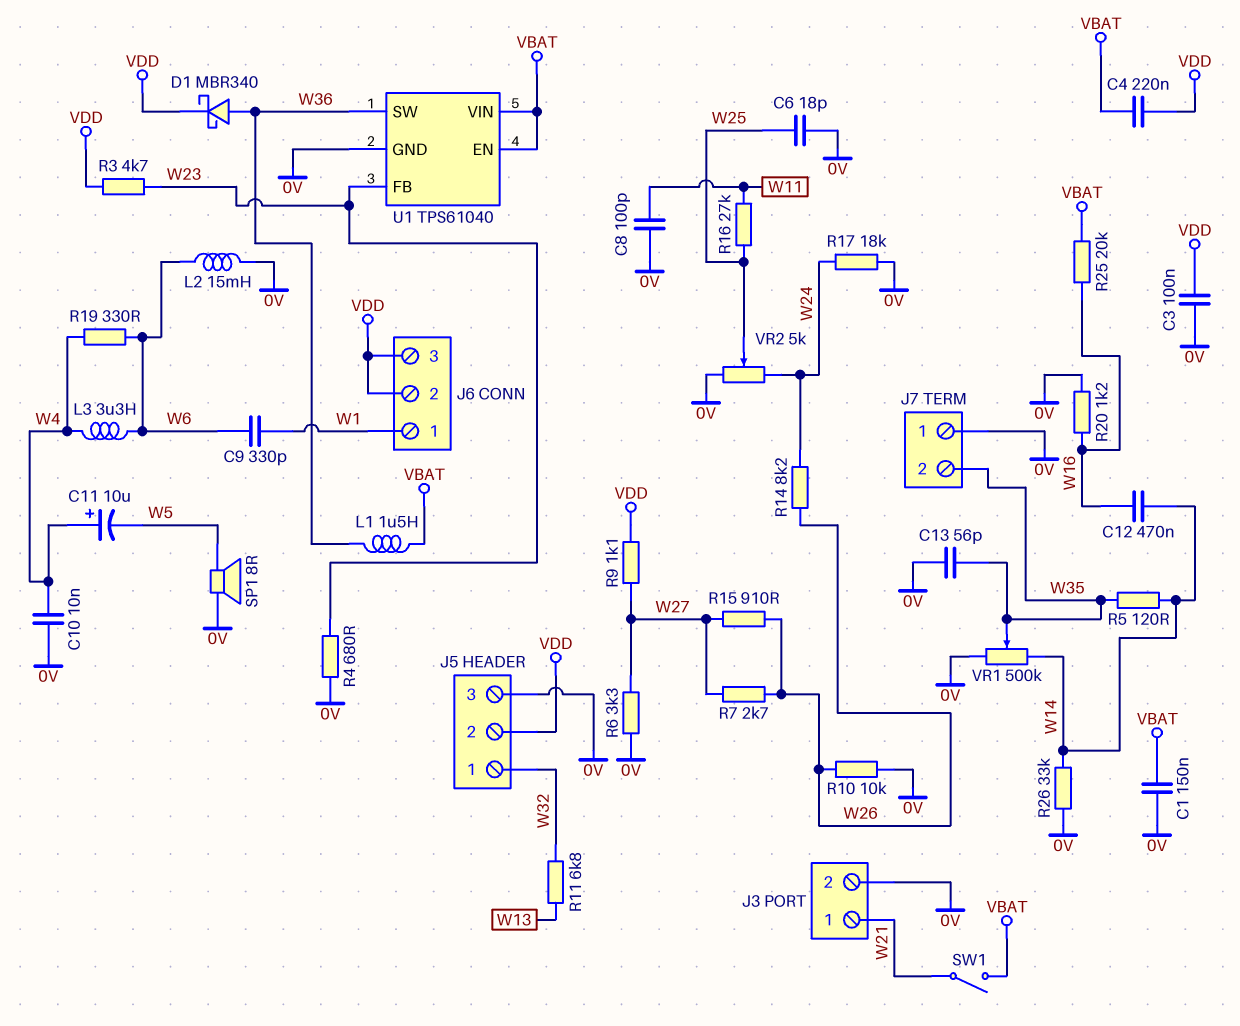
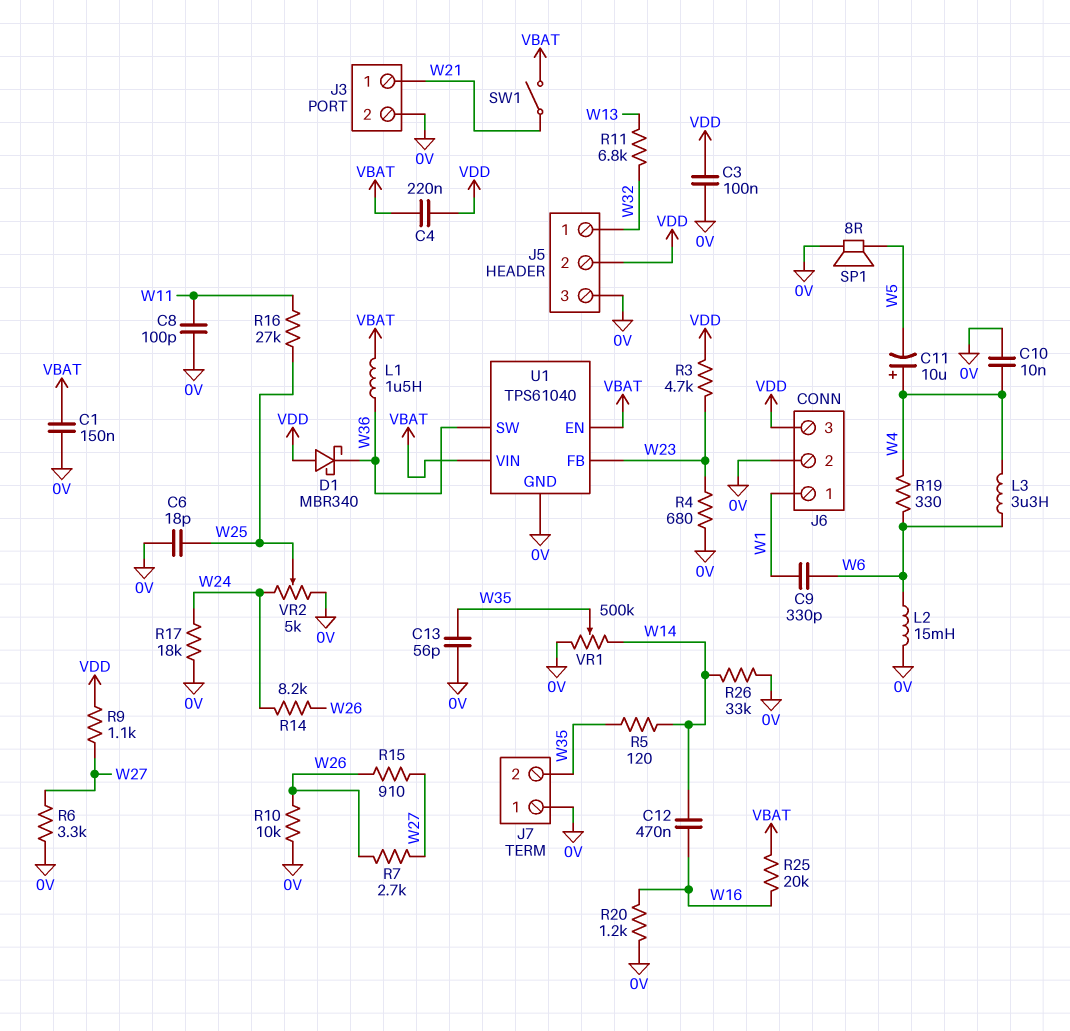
D1: schottky MBR340 (A W36, K VDD) -> schottky MBR340 (A VDD, K W36)
J6 pin 2: VDD -> 0V

